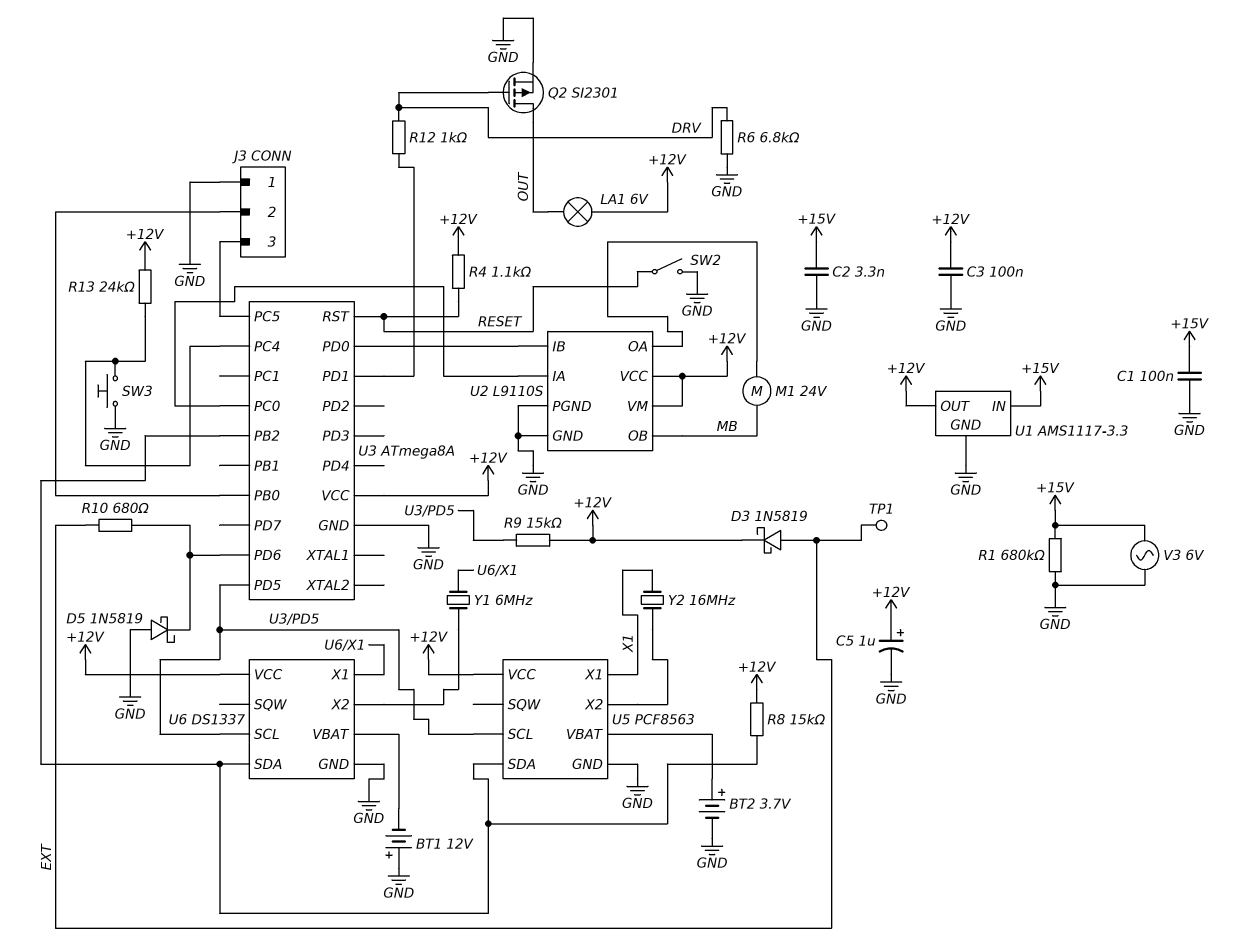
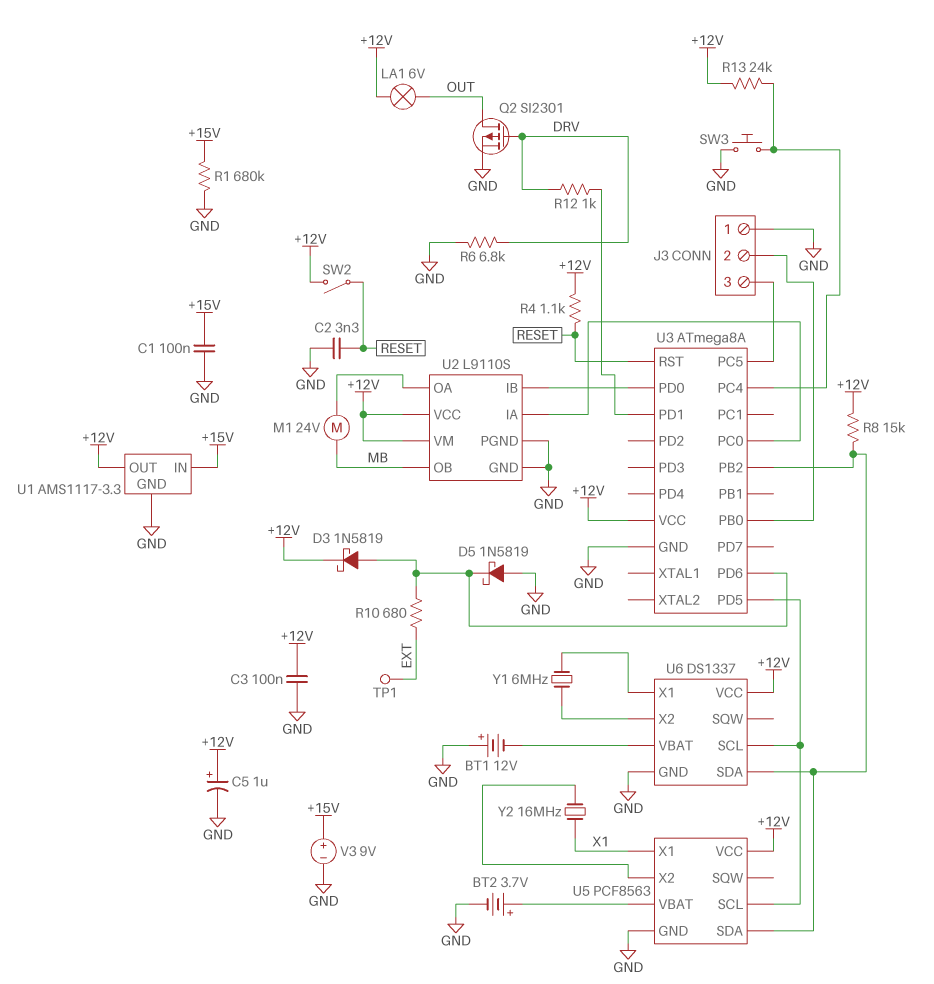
C2: 3.3nF (+15V, GND) -> 3.3nF (GND, RESET)
D3: schottky 1N5819 (A EXT, K +12V) -> schottky 1N5819 (A U3/PD6, K +12V)
R9: 15k (+12V, U3/PD5) -> none
SW2: switch (GND, RESET) -> switch (+12V, RESET)
V3: AC 6V (+15V, GND) -> 9V (plus +15V, minus GND)

